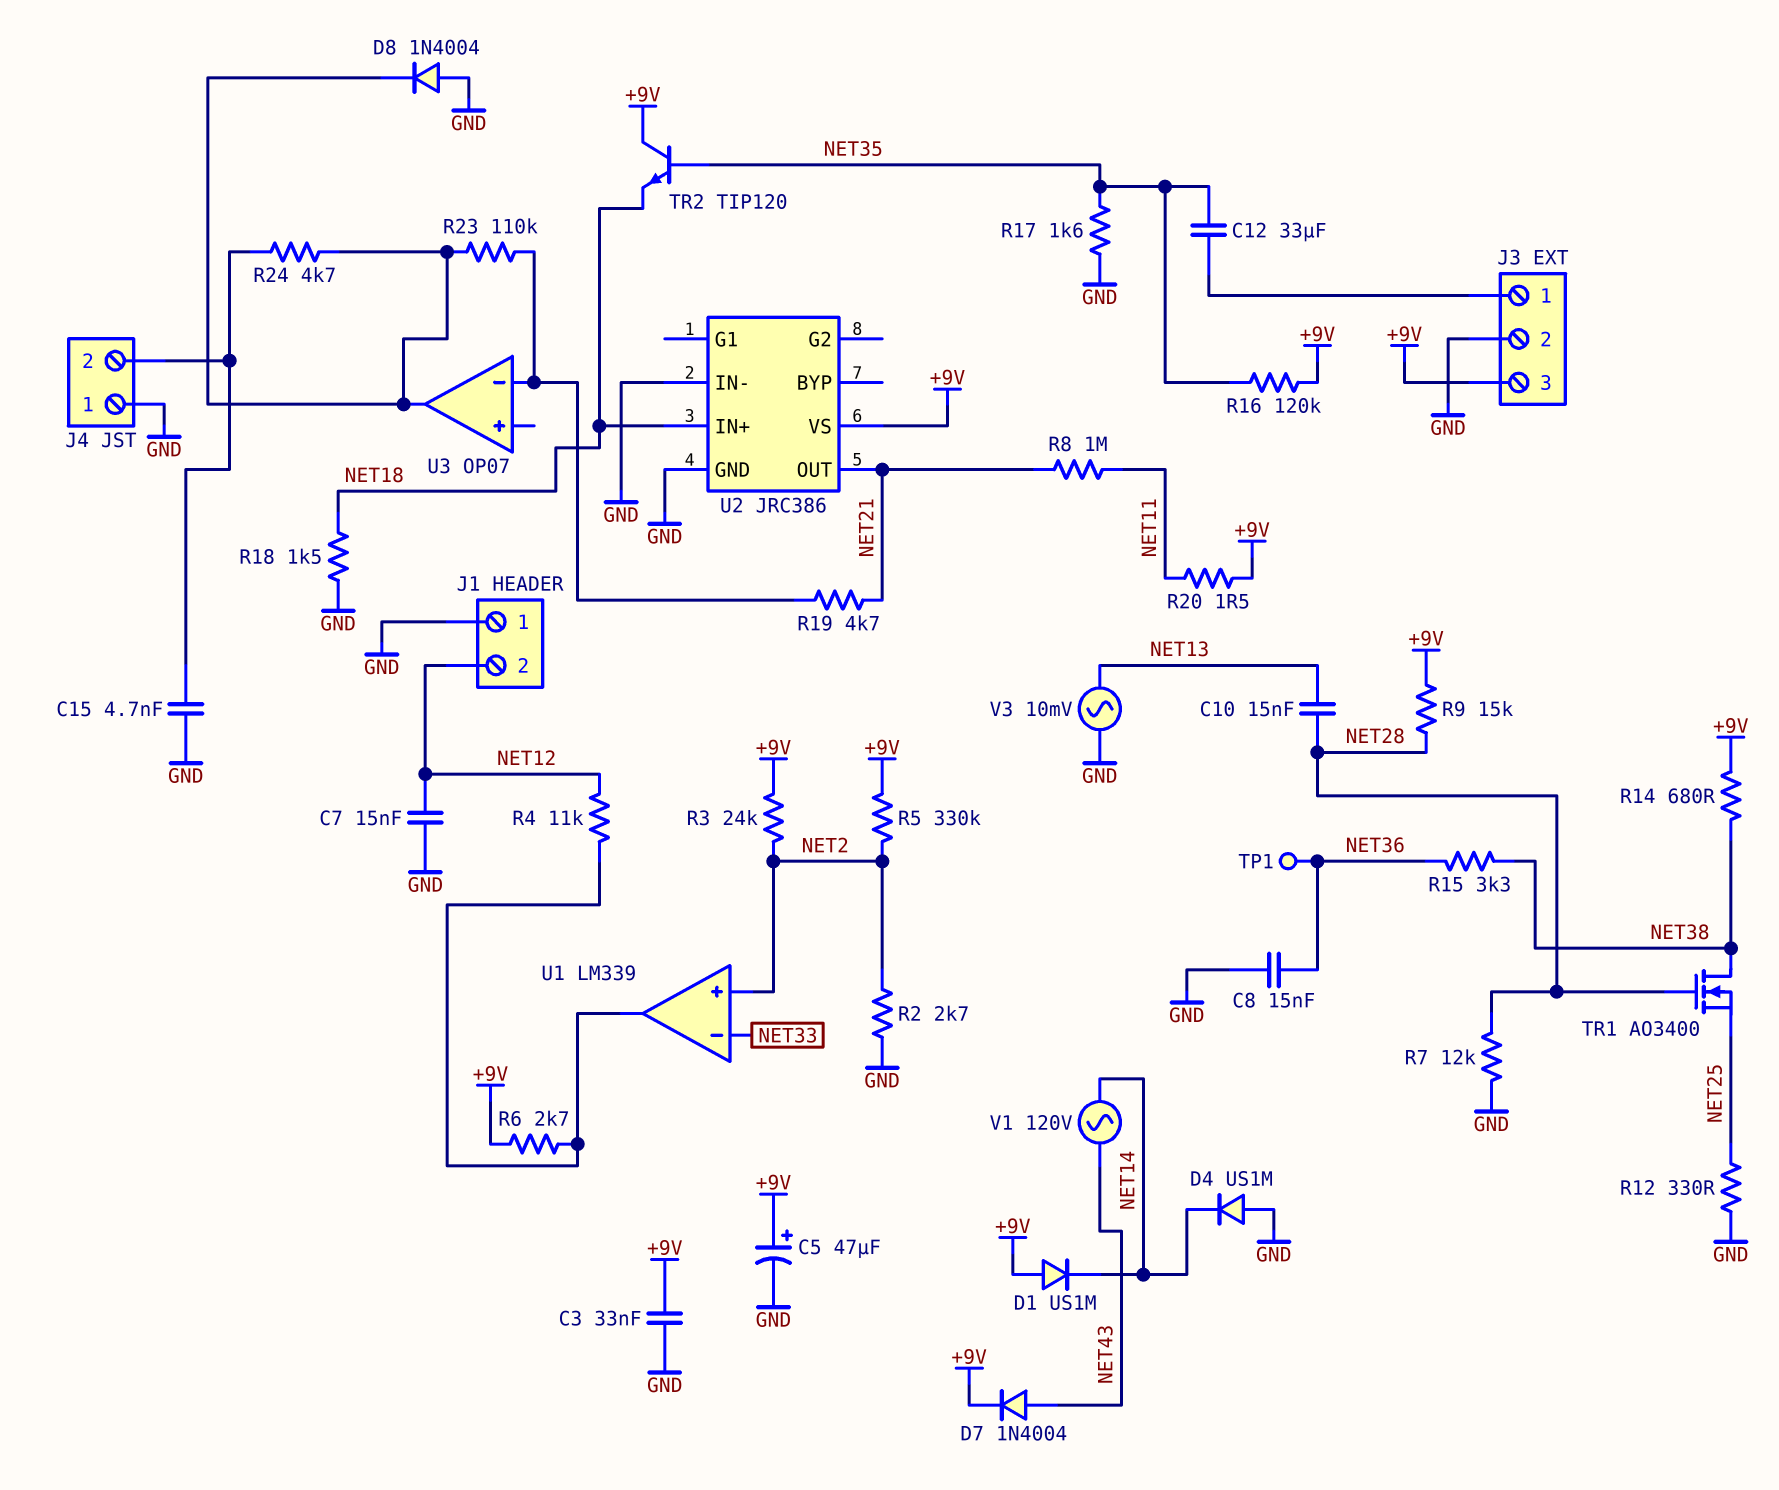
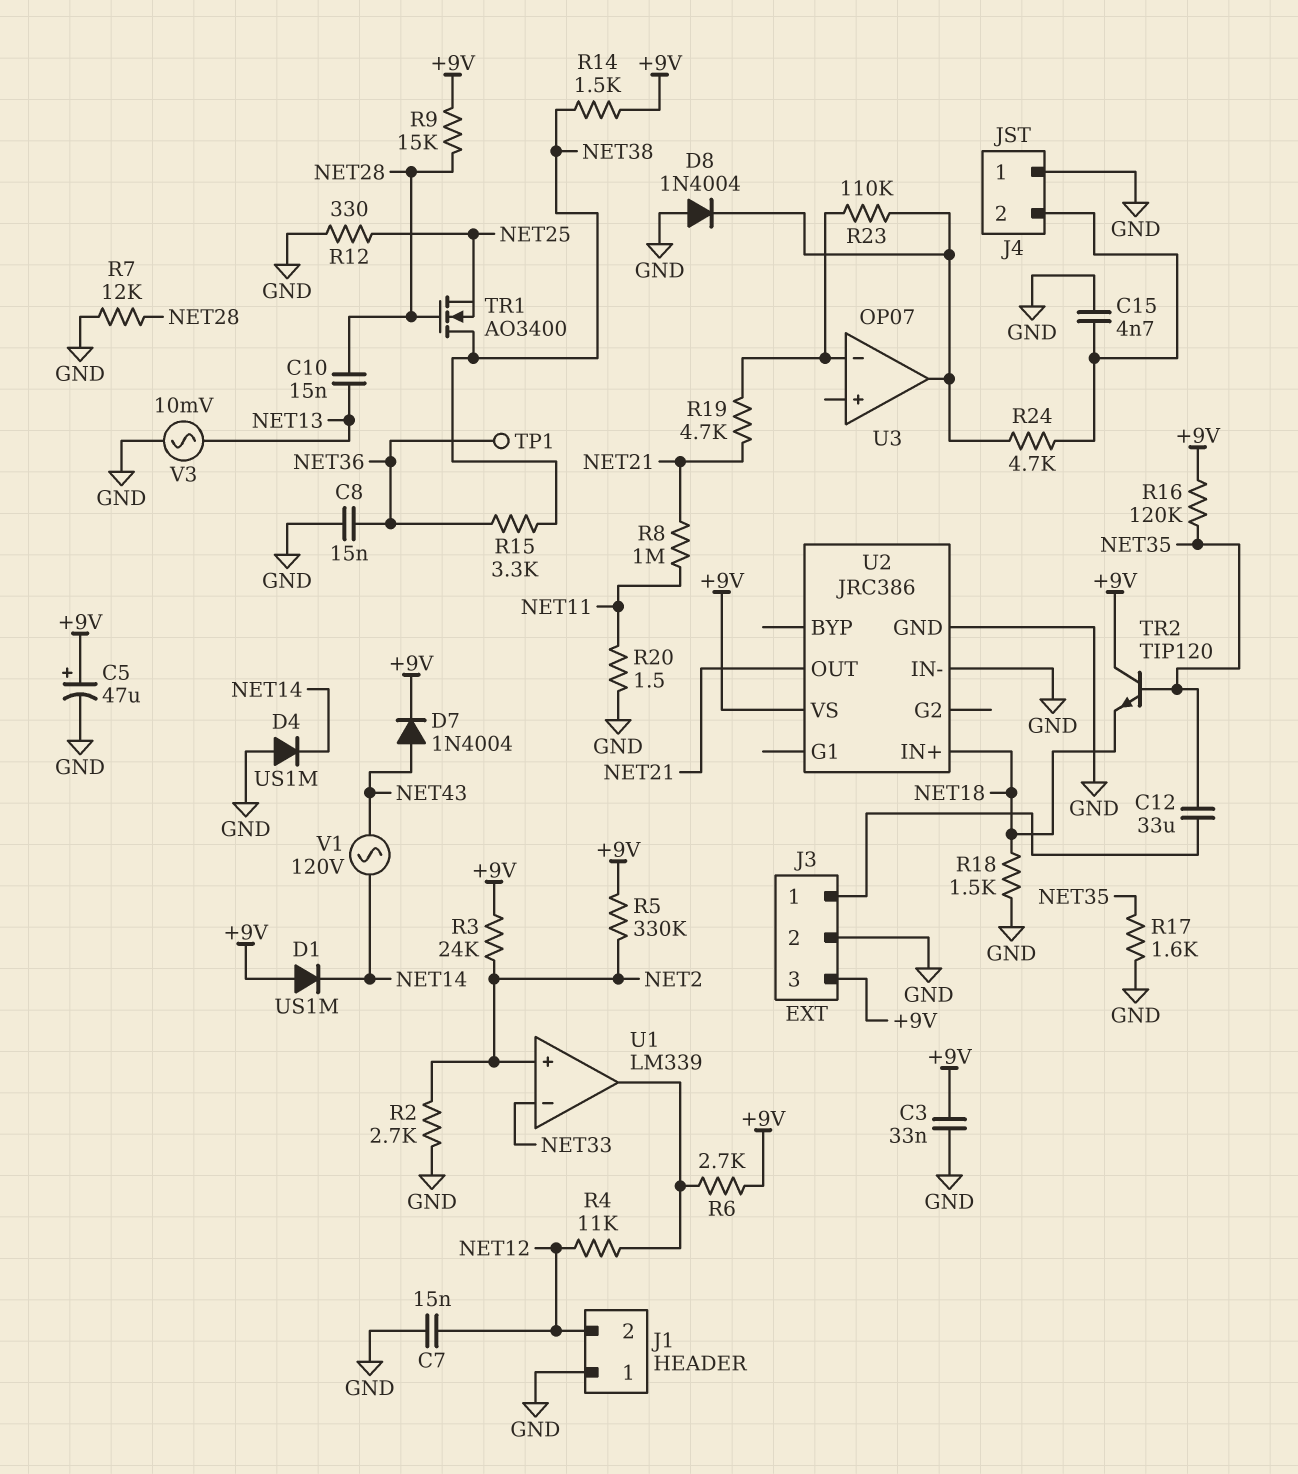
R14: 680 (+9V, NET38) -> 1.5k (+9V, NET38)
R20: 1.5 (+9V, NET11) -> 1.5 (GND, NET11)

